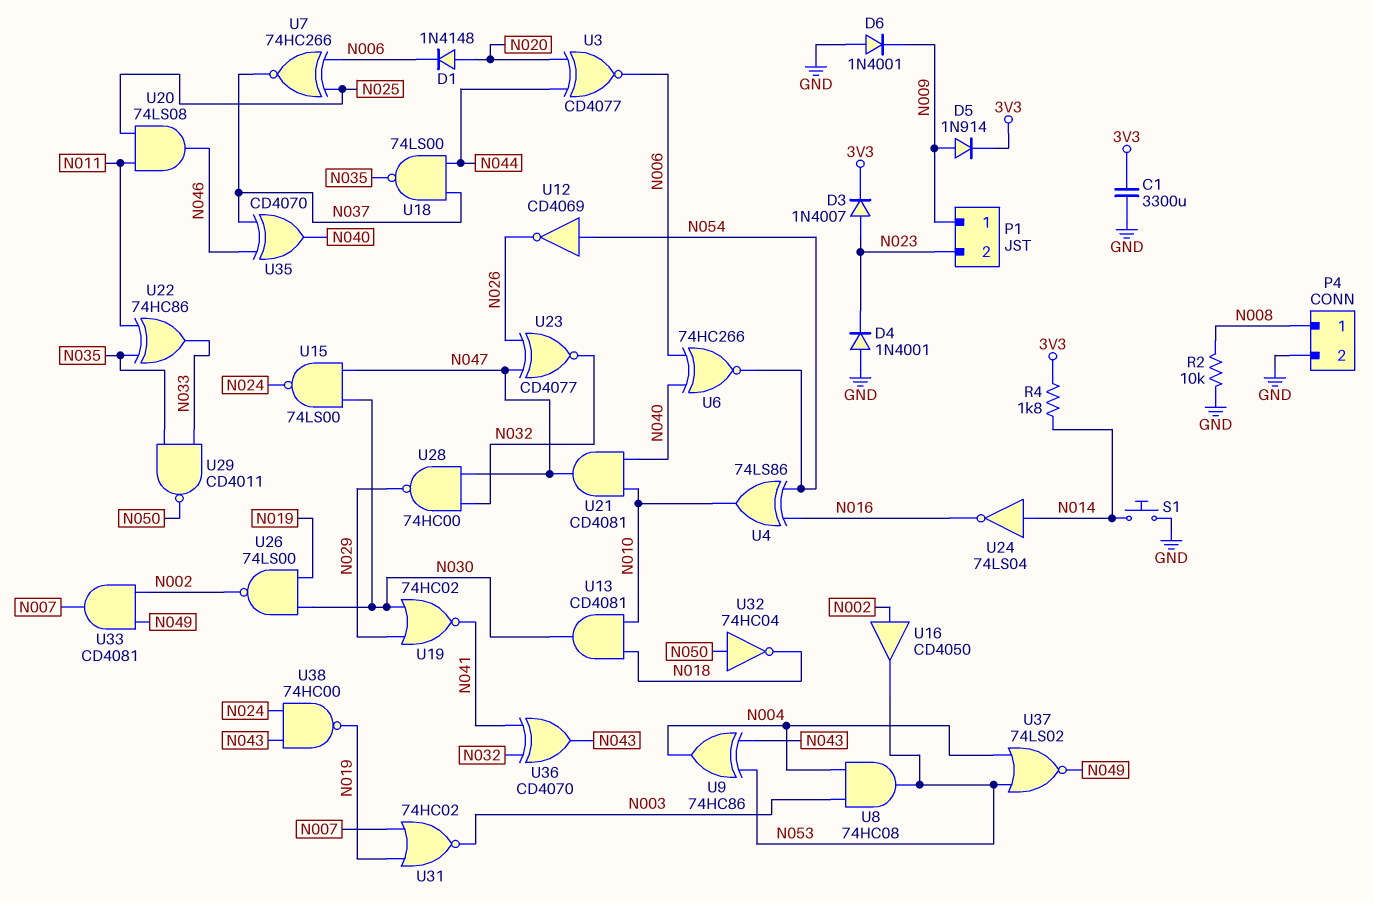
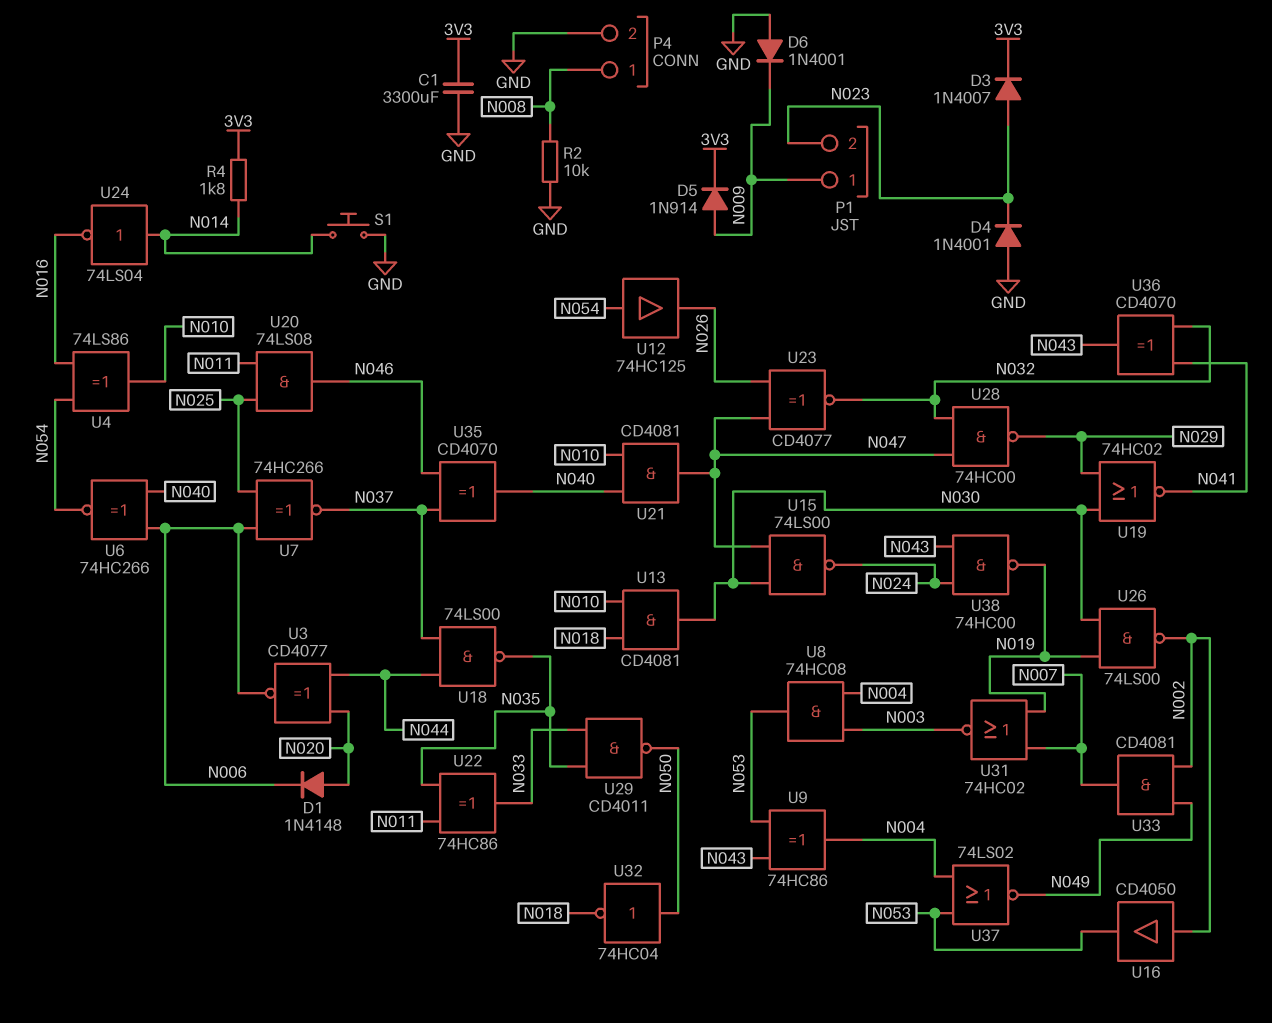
U12: NOT CD4069 (in N054, out N026) -> buffer 74HC125 (in N054, out N026)

